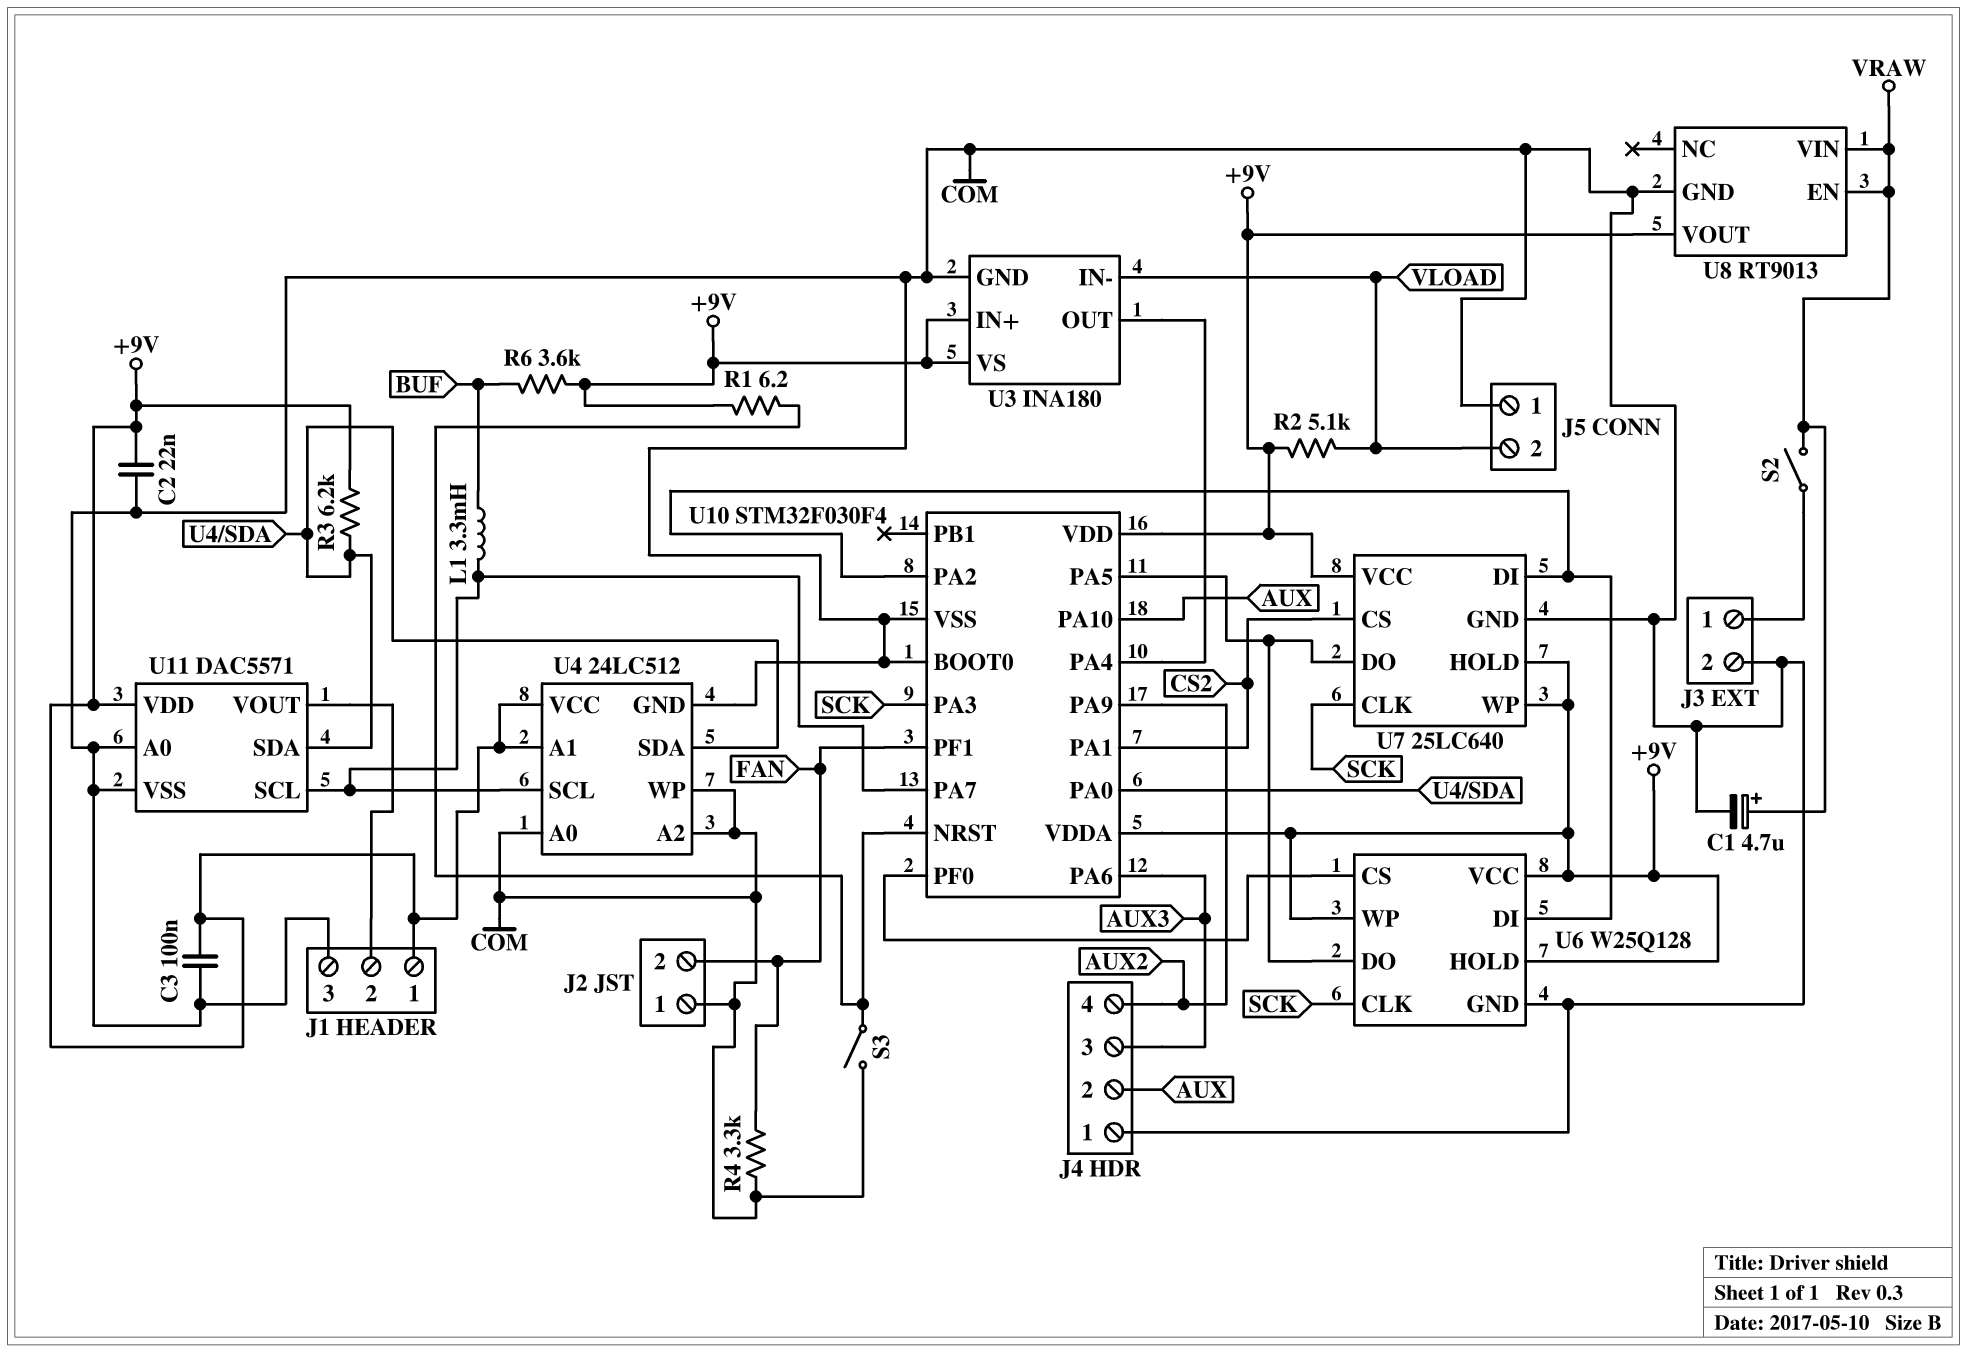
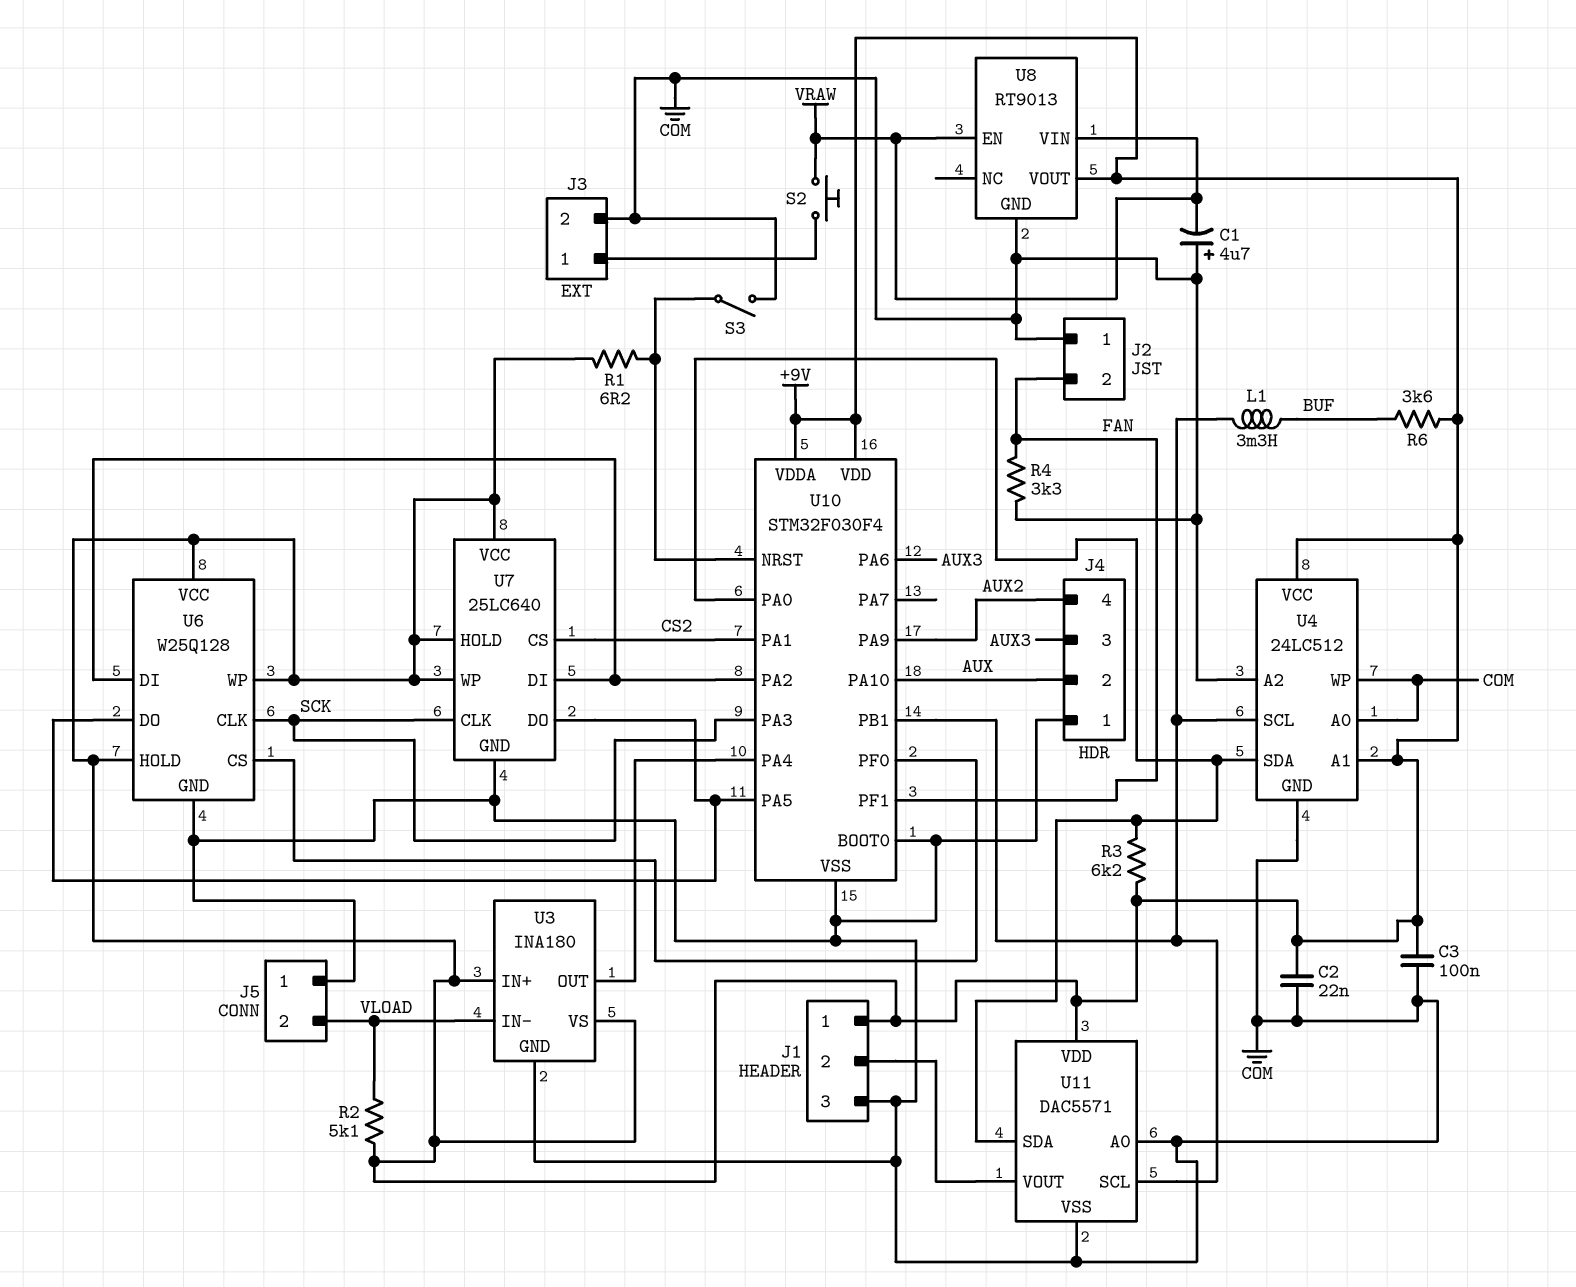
C1: 4.7uF (plus VRAW, minus COM) -> 4.7uF (plus COM, minus VRAW)
S2: switch (J3/1, VRAW) -> button (J3/1, VRAW)
U10 pin PA7: U4/SCL -> none
U10 pin PB1: none -> U4/SCL

